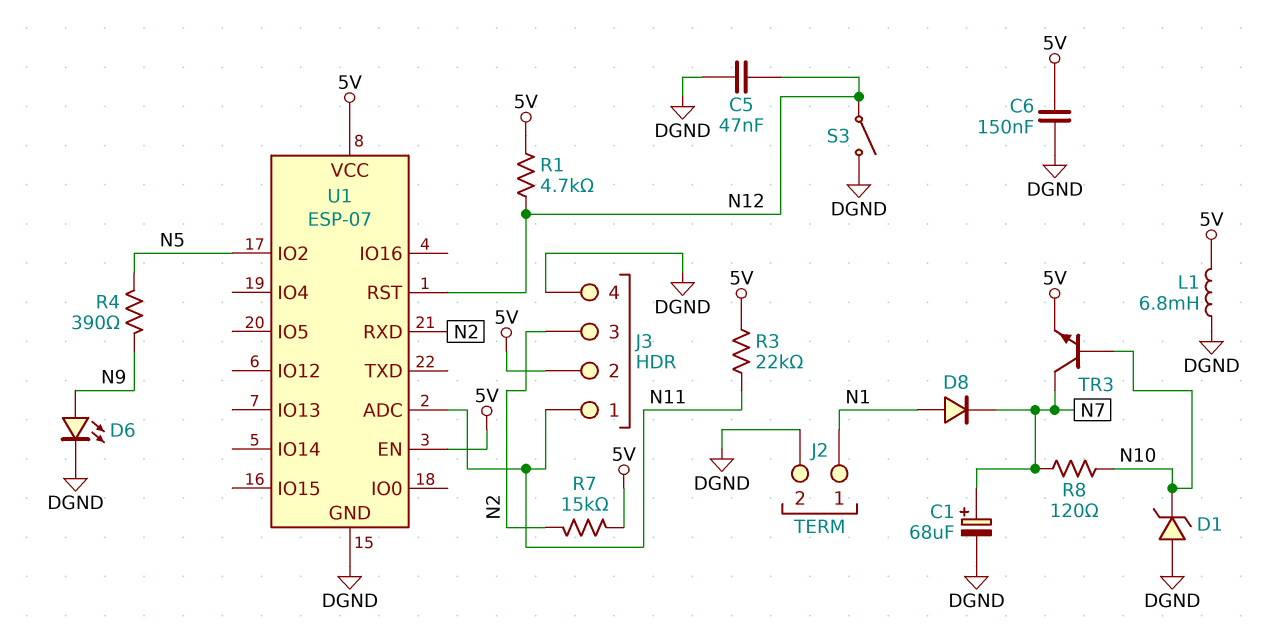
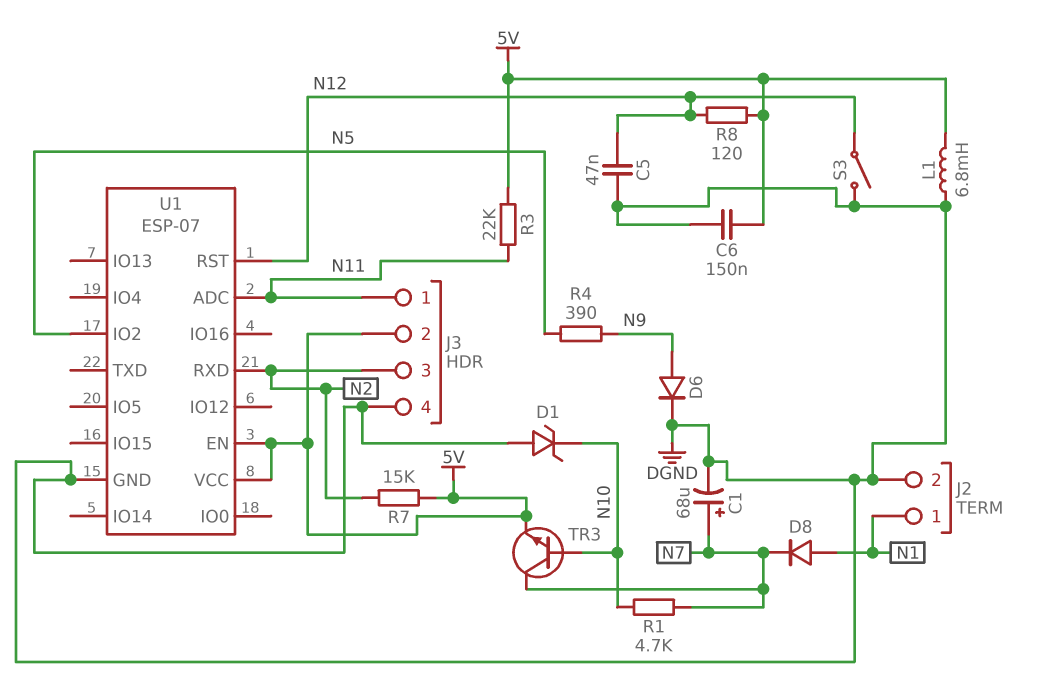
D6: LED (A N9, K DGND) -> diode (A N9, K DGND)
R1: 4.7k (5V, N12) -> 4.7k (N7, N10)
R8: 120 (N7, N10) -> 120 (5V, N12)

